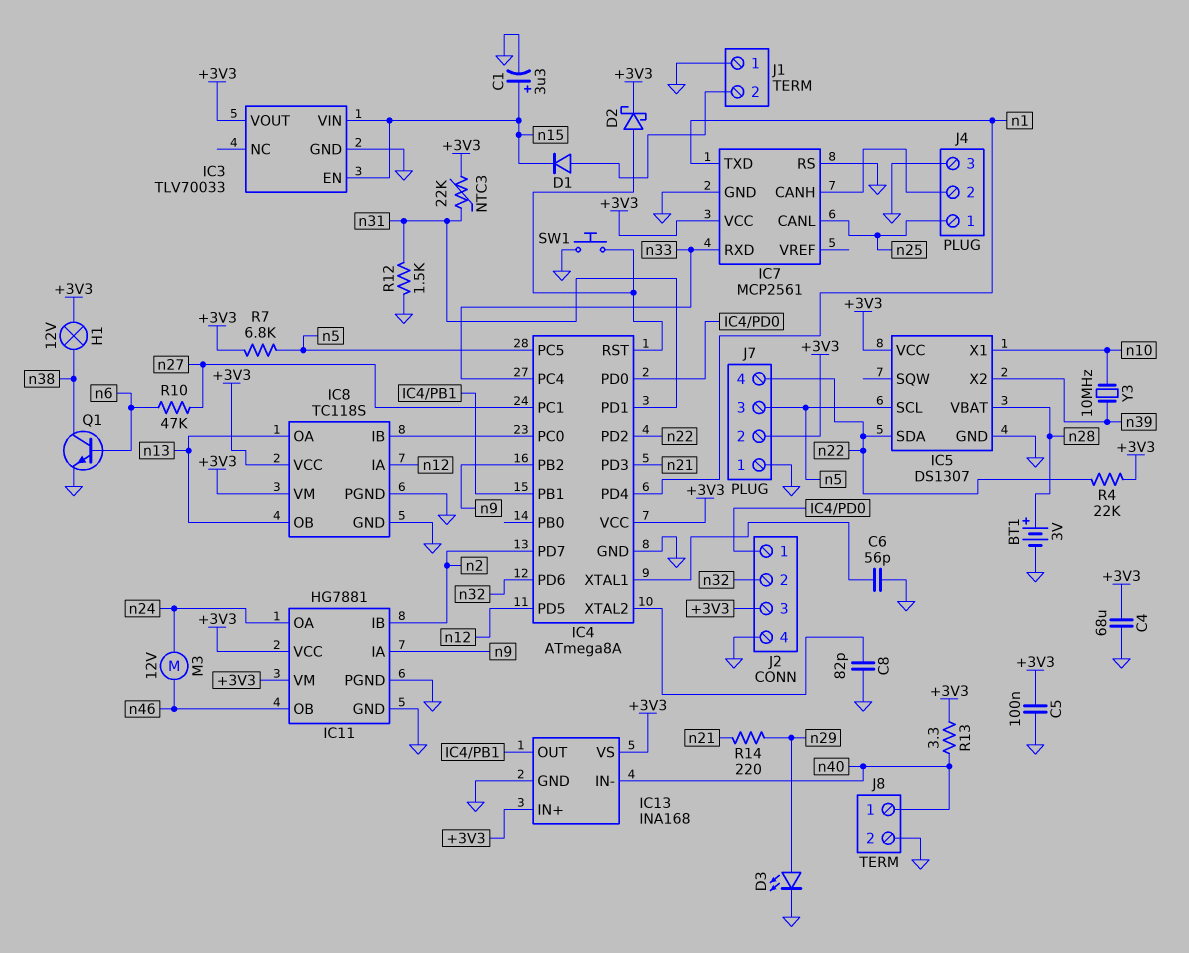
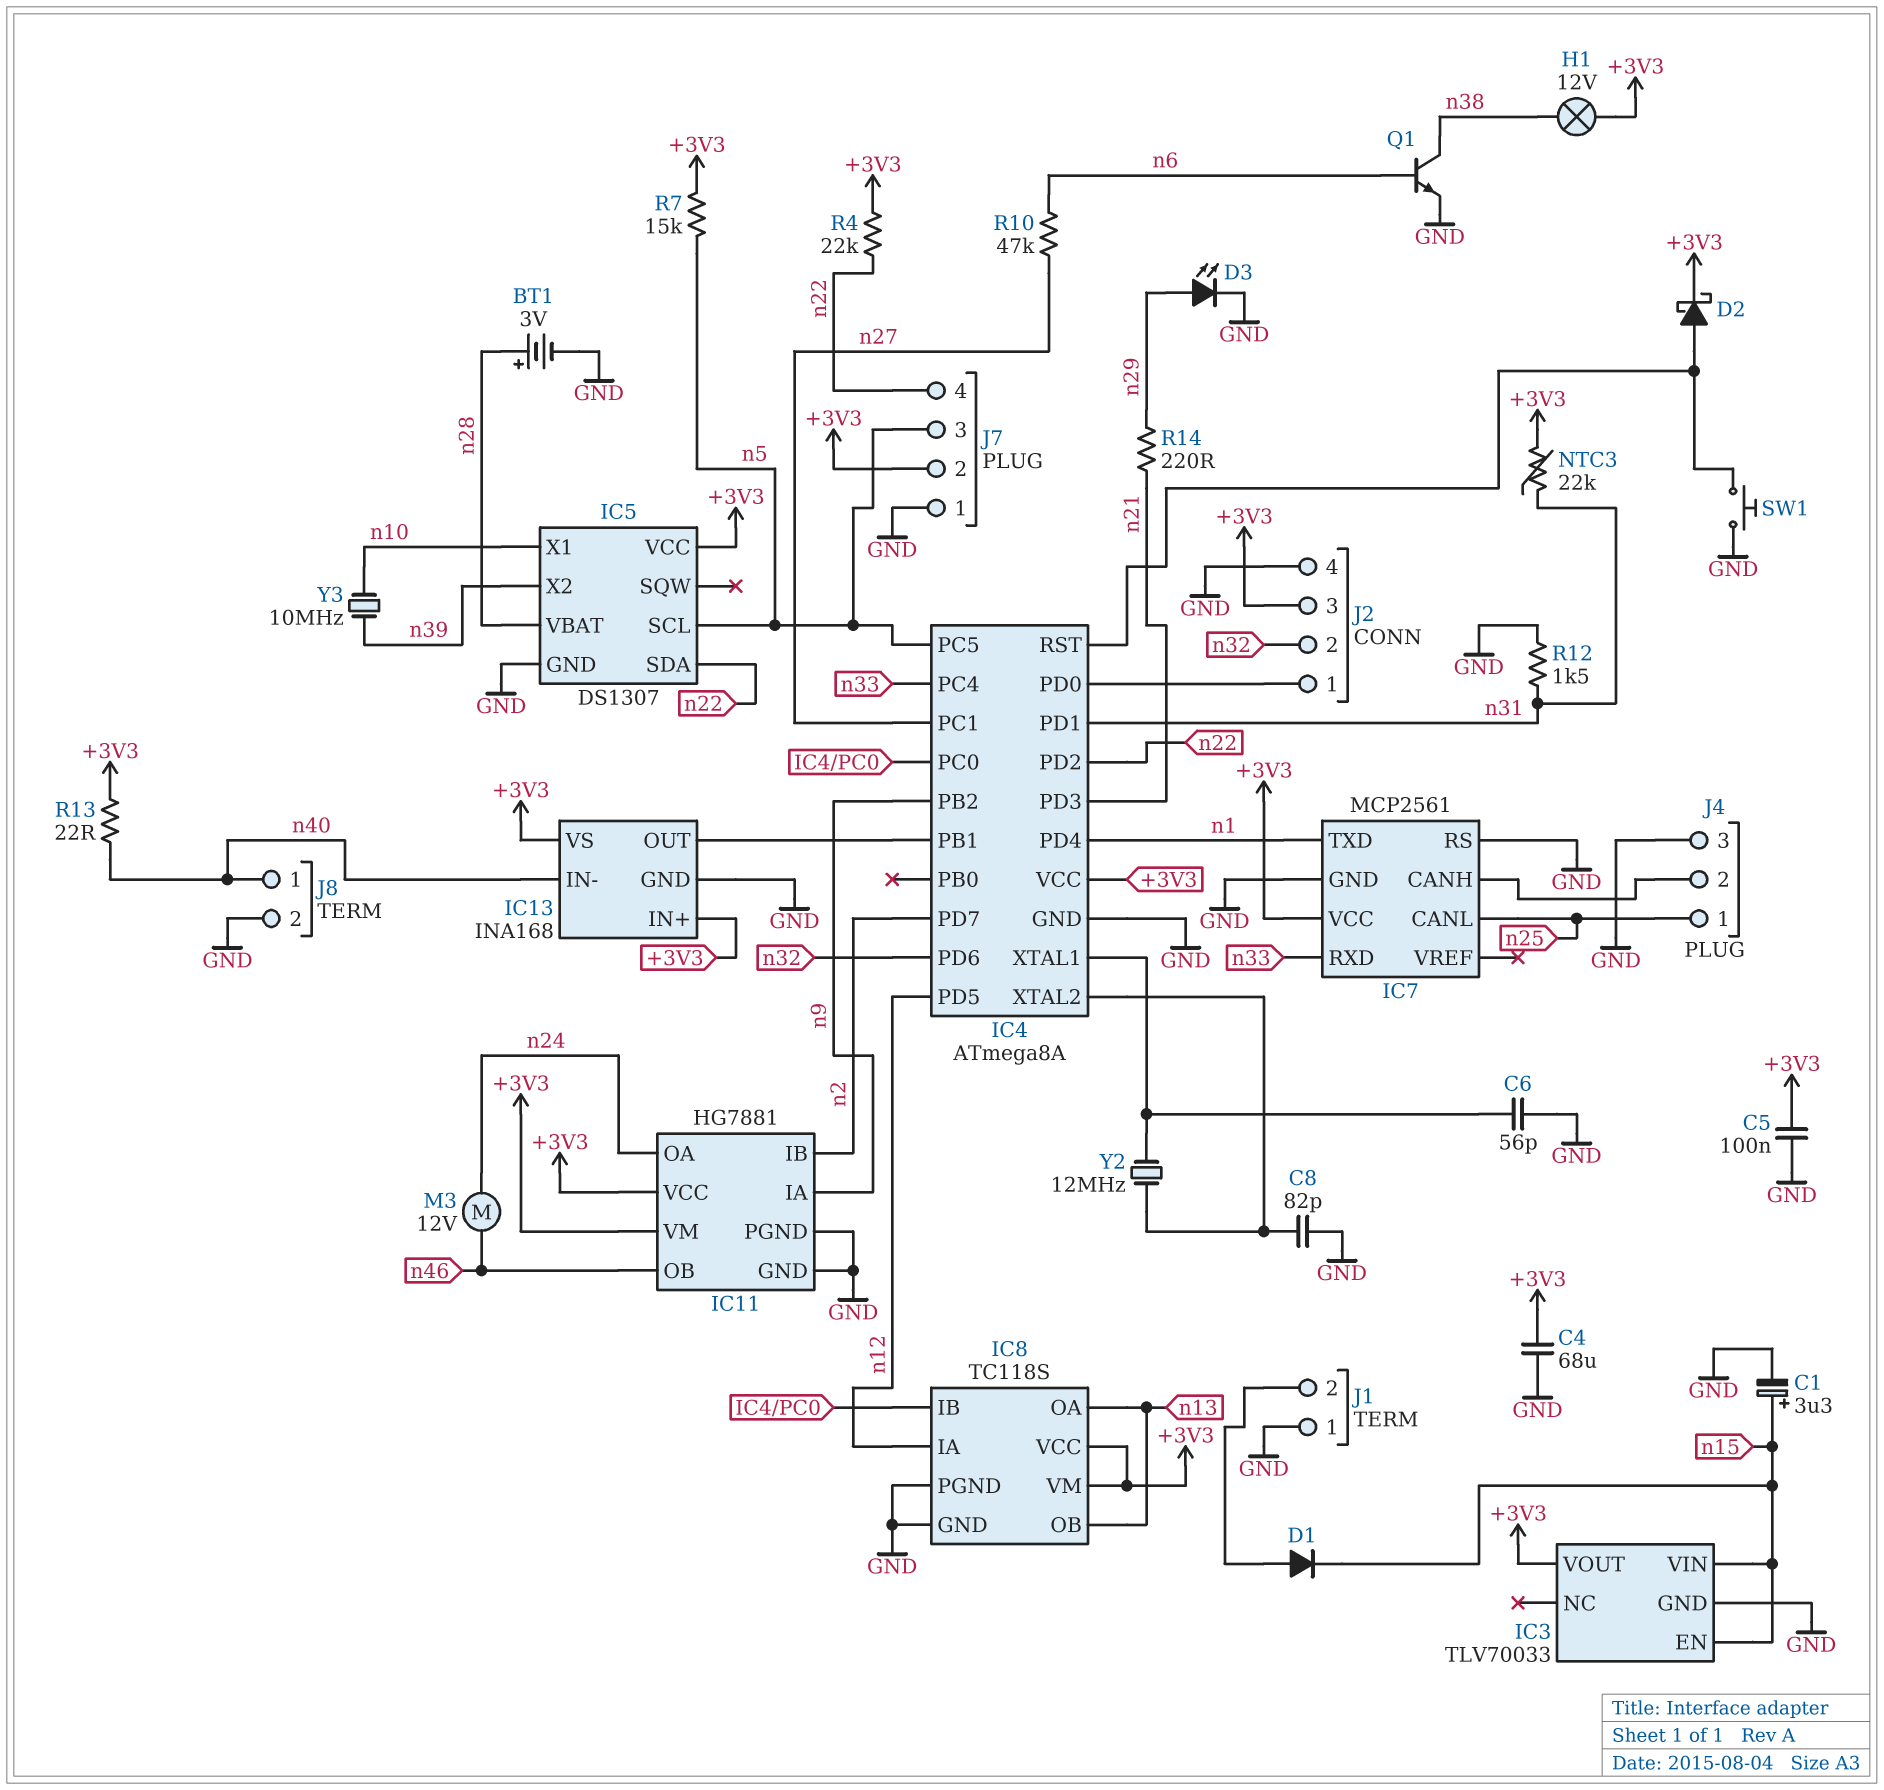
R7: 6.8k (+3V3, n5) -> 15k (+3V3, n5)
R13: 3.3 (+3V3, n40) -> 22 (+3V3, n40)
Y2: none -> 12MHz (IC4/XTAL1, IC4/XTAL2)

